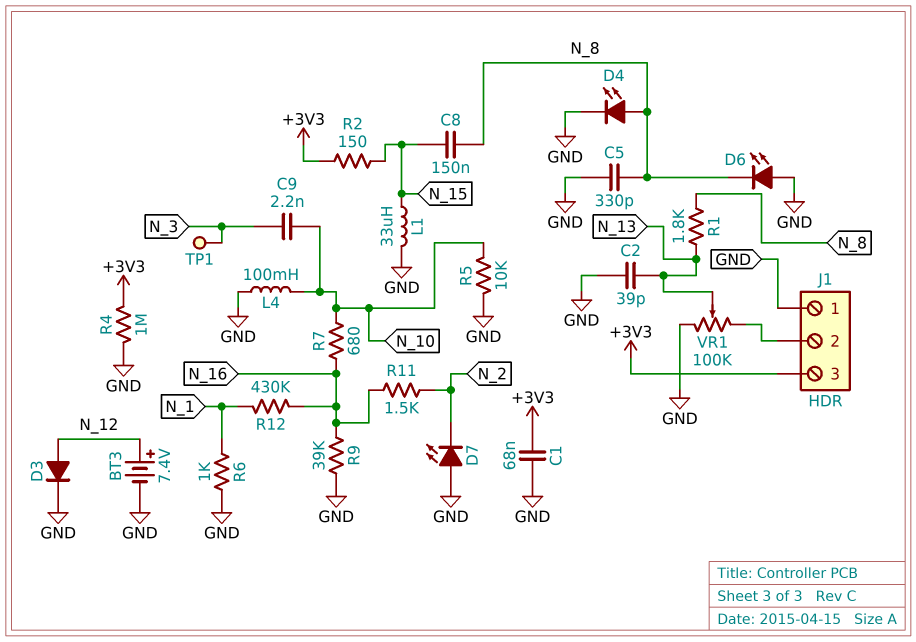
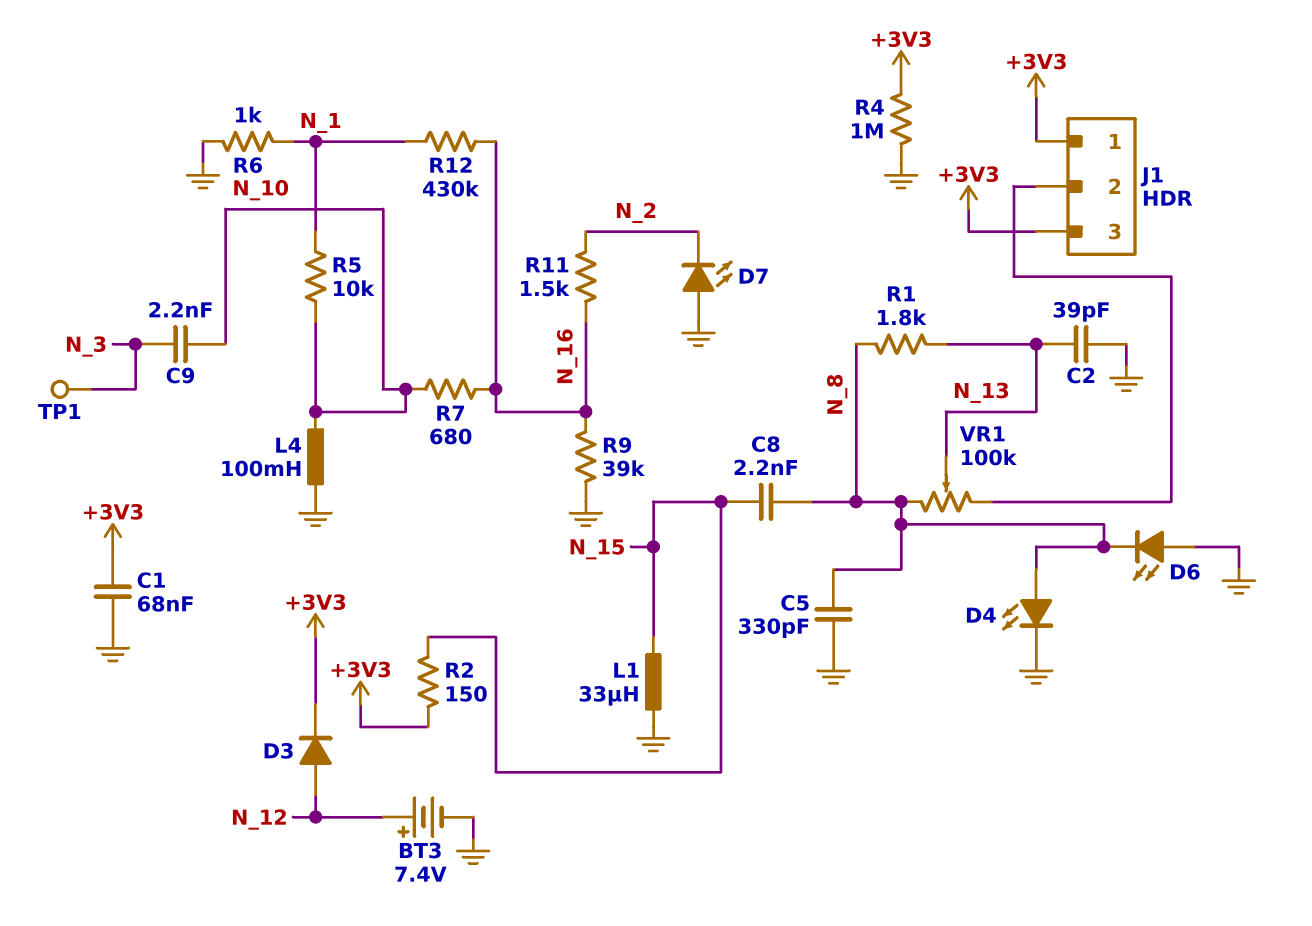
C8: 150nF (N_8, N_15) -> 2.2nF (N_8, N_15)
D3: diode (A N_12, K GND) -> diode (A N_12, K +3V3)
J1 pin 1: GND -> +3V3
R5: 10k (GND, N_10) -> 10k (N_1, N_10)
VR1: 100k (GND, J1/2, wiper N_13) -> 100k (J1/2, N_8, wiper N_13)

